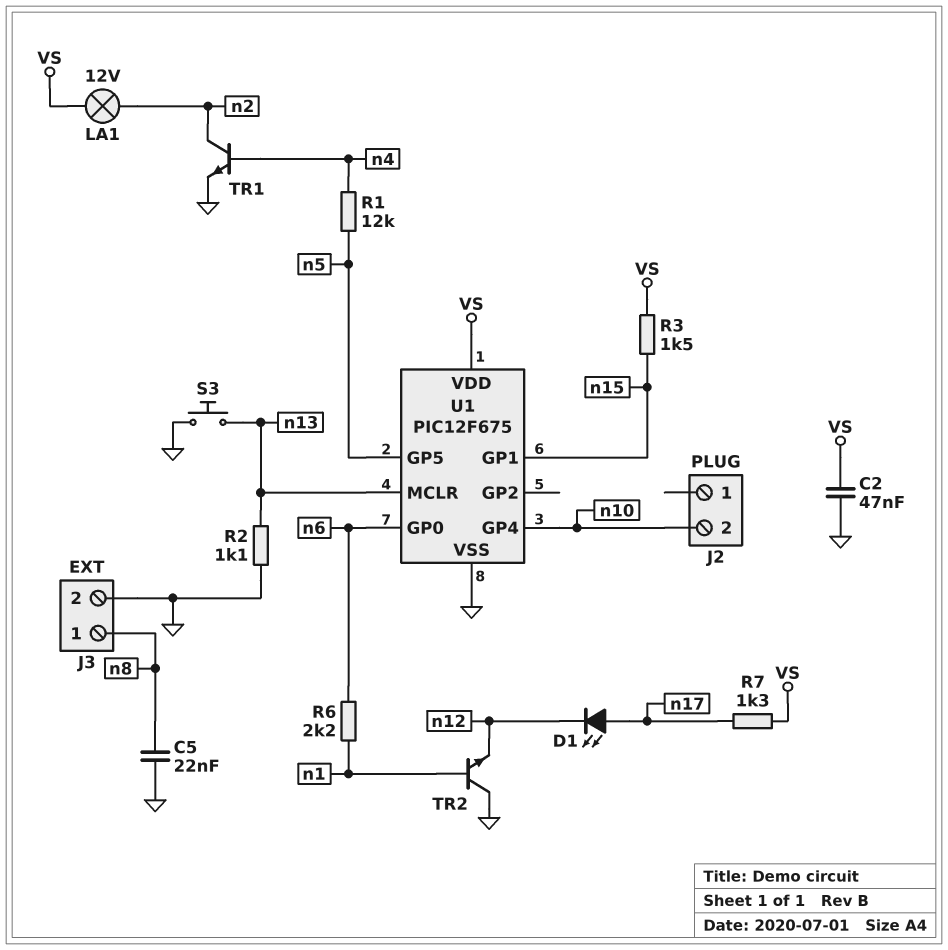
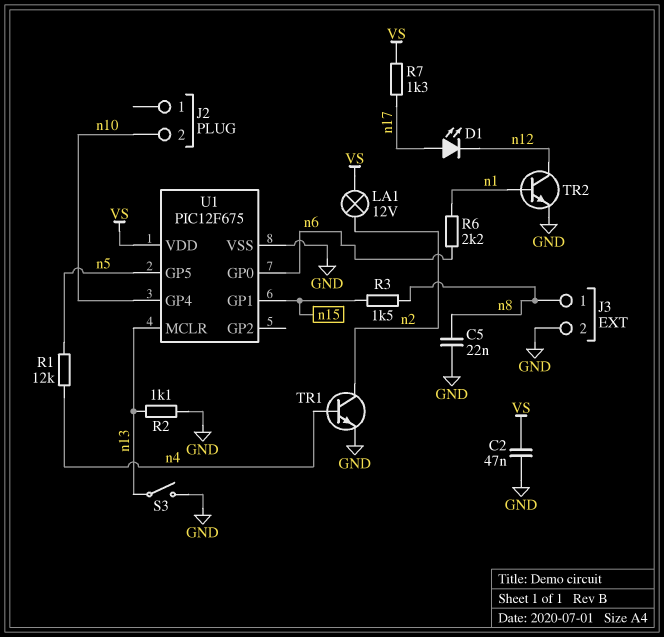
R3: 1.5k (VS, n15) -> 1.5k (n8, n15)
S3: button (GND, n13) -> switch (GND, n13)
TR2: NPN (B n1, C GND, E n12) -> NPN (B n1, C n12, E GND)

